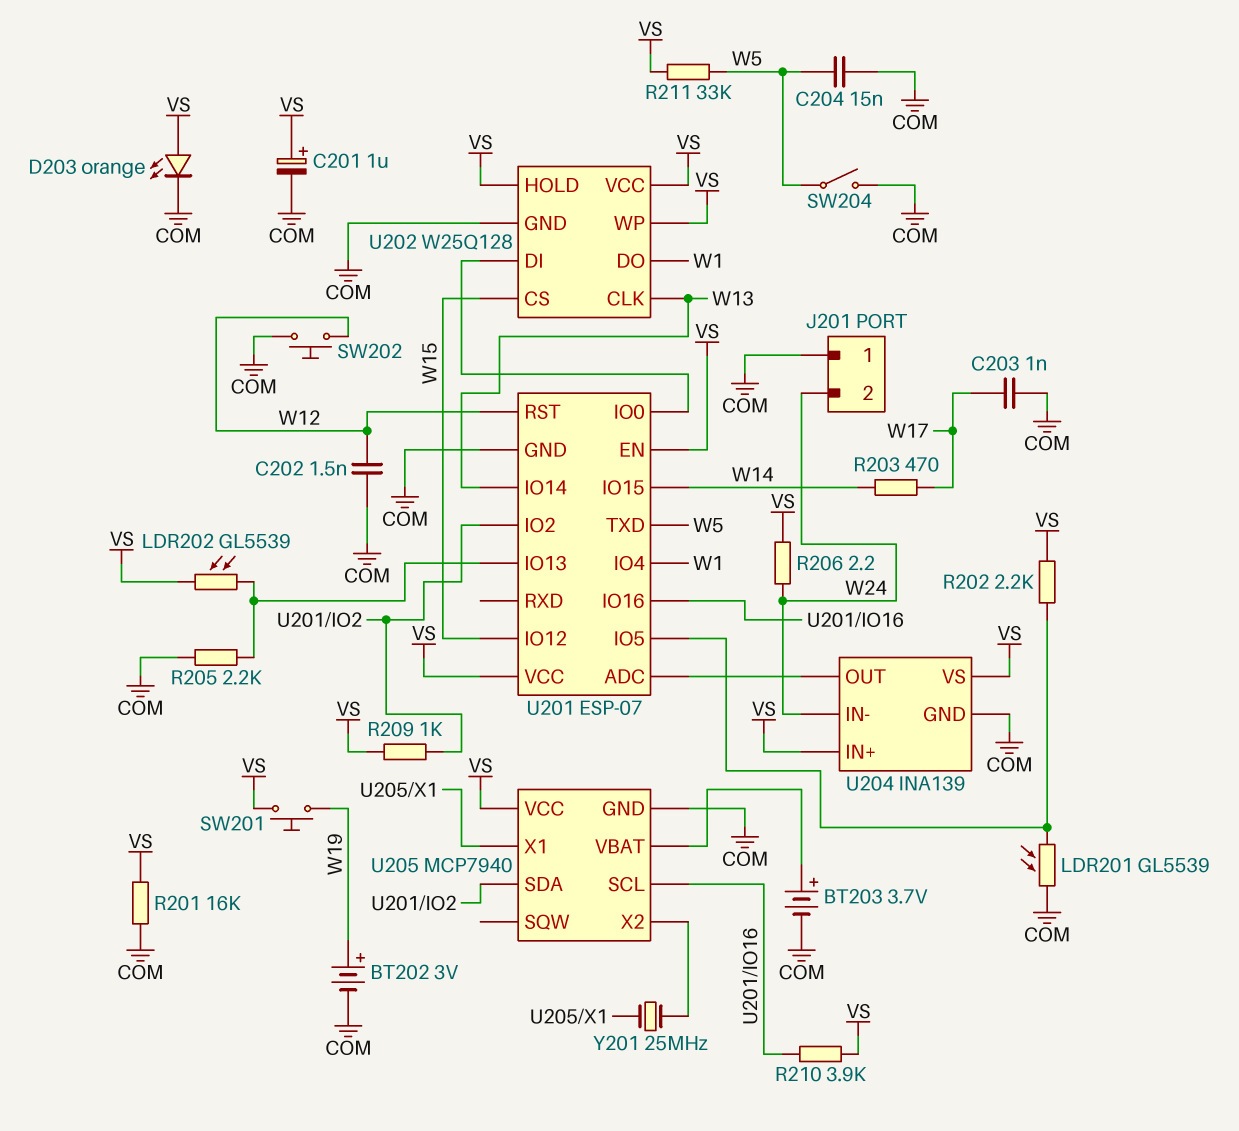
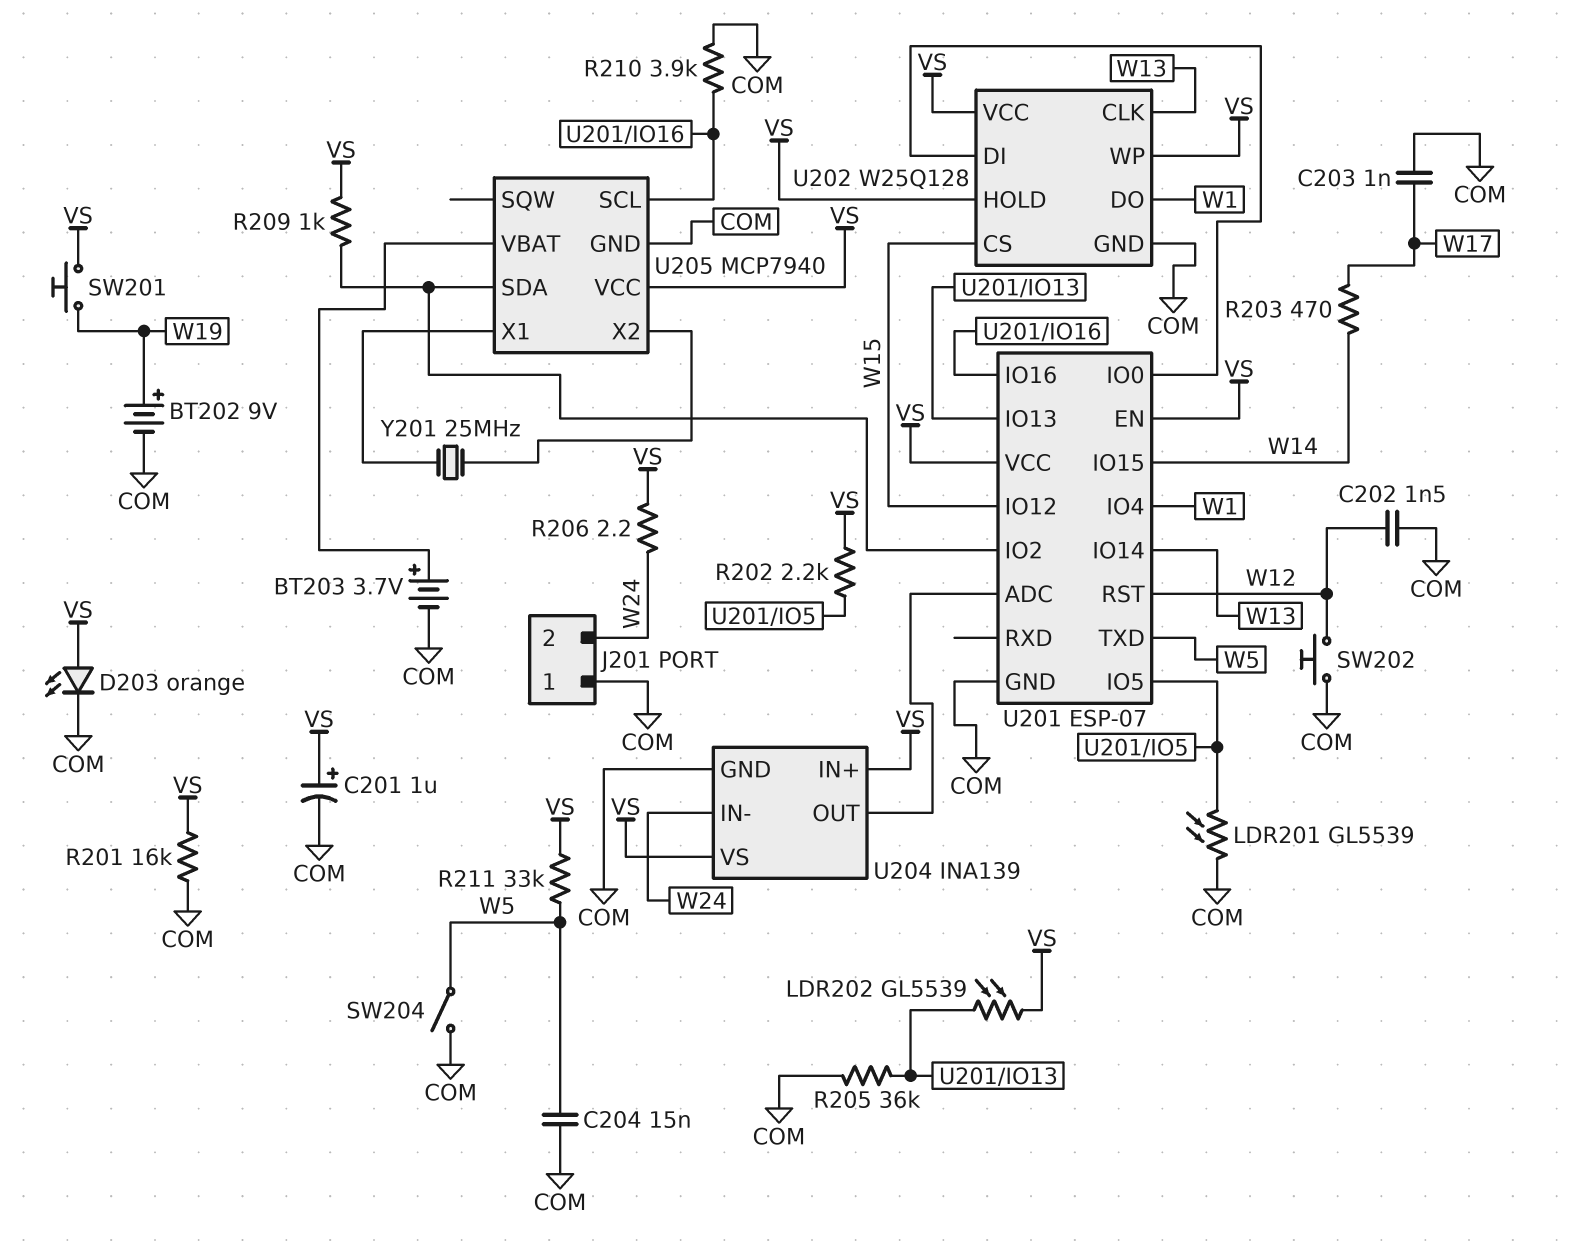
BT202: 3V (plus W19, minus COM) -> 9V (plus W19, minus COM)
R205: 2.2k (COM, U201/IO13) -> 36k (COM, U201/IO13)
R210: 3.9k (U201/IO16, VS) -> 3.9k (COM, U201/IO16)

